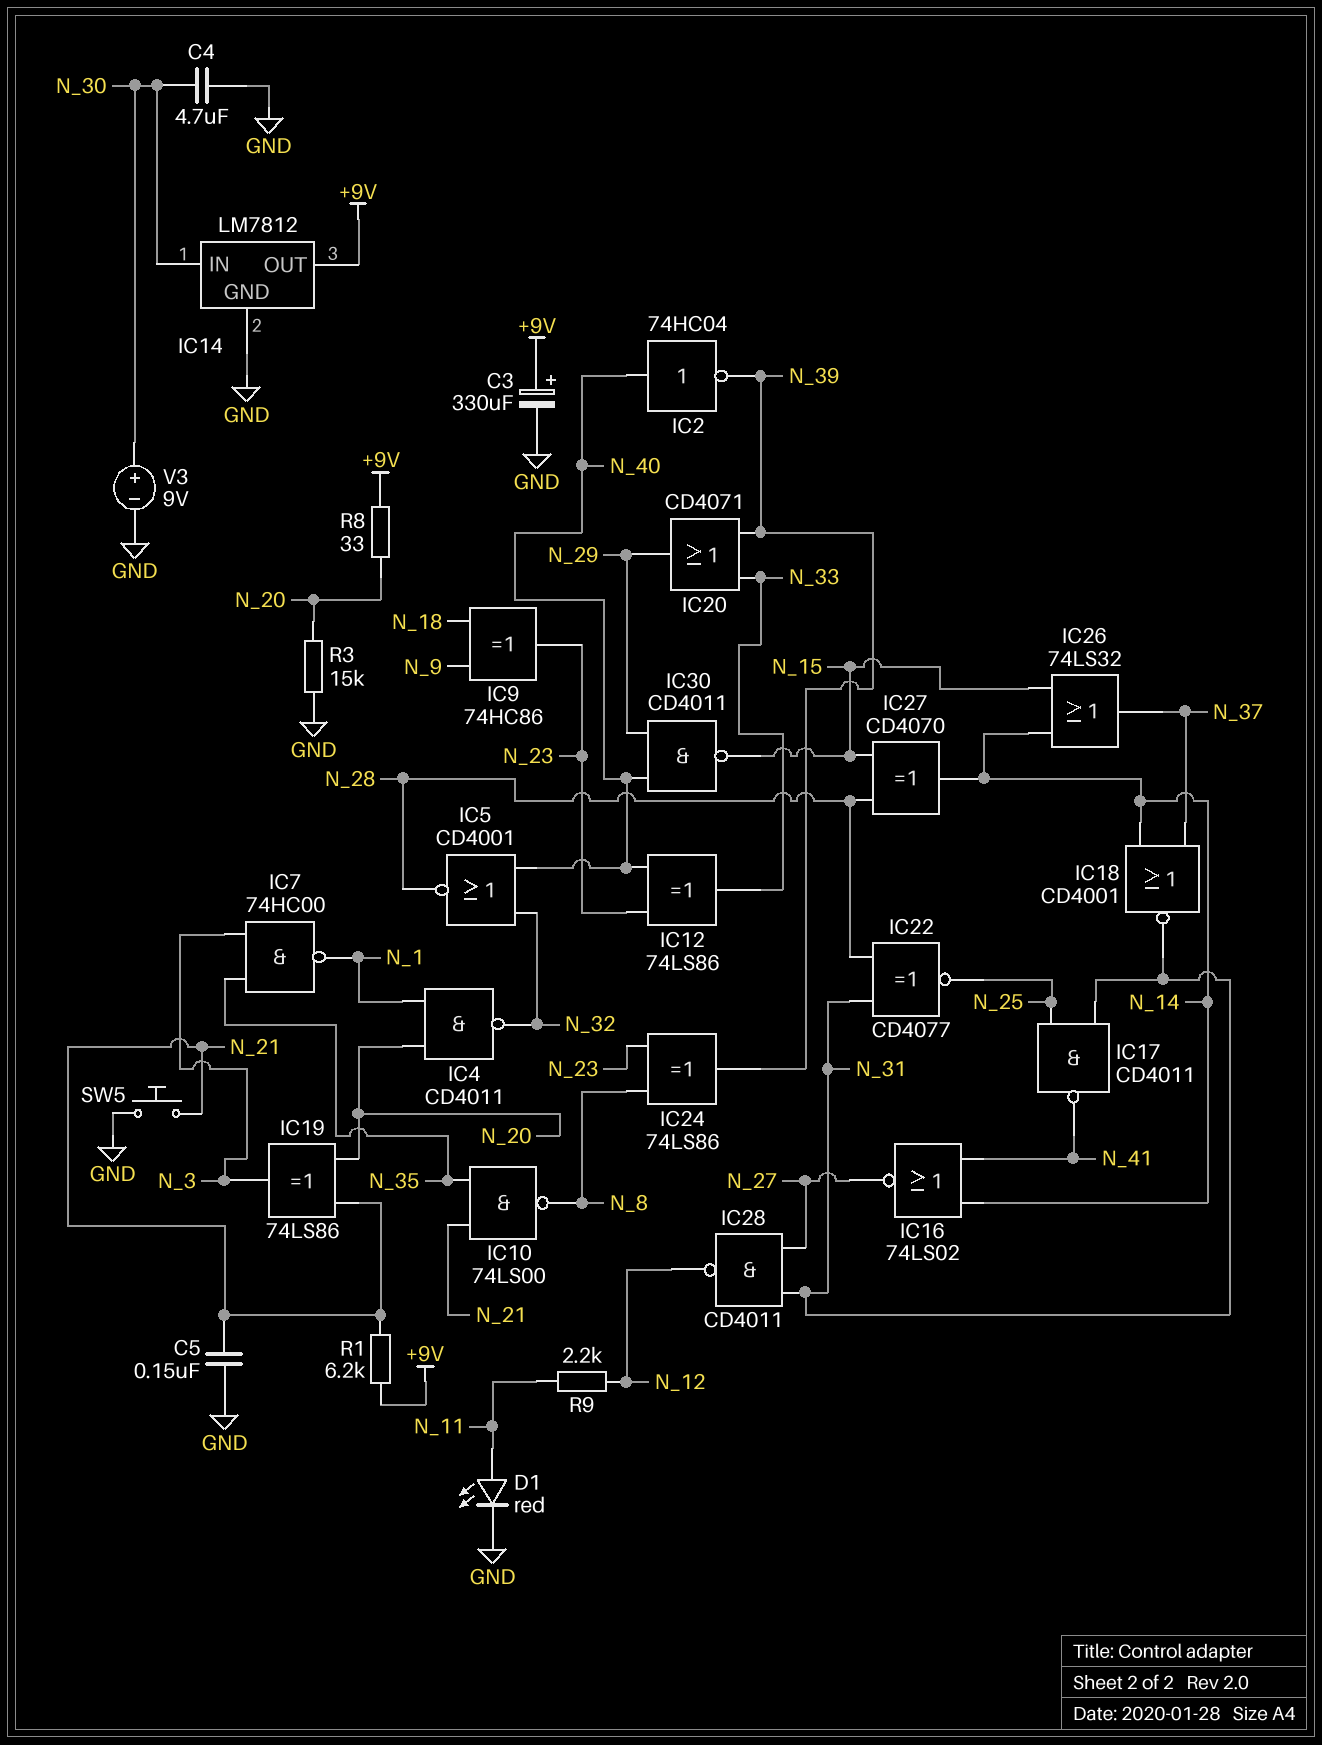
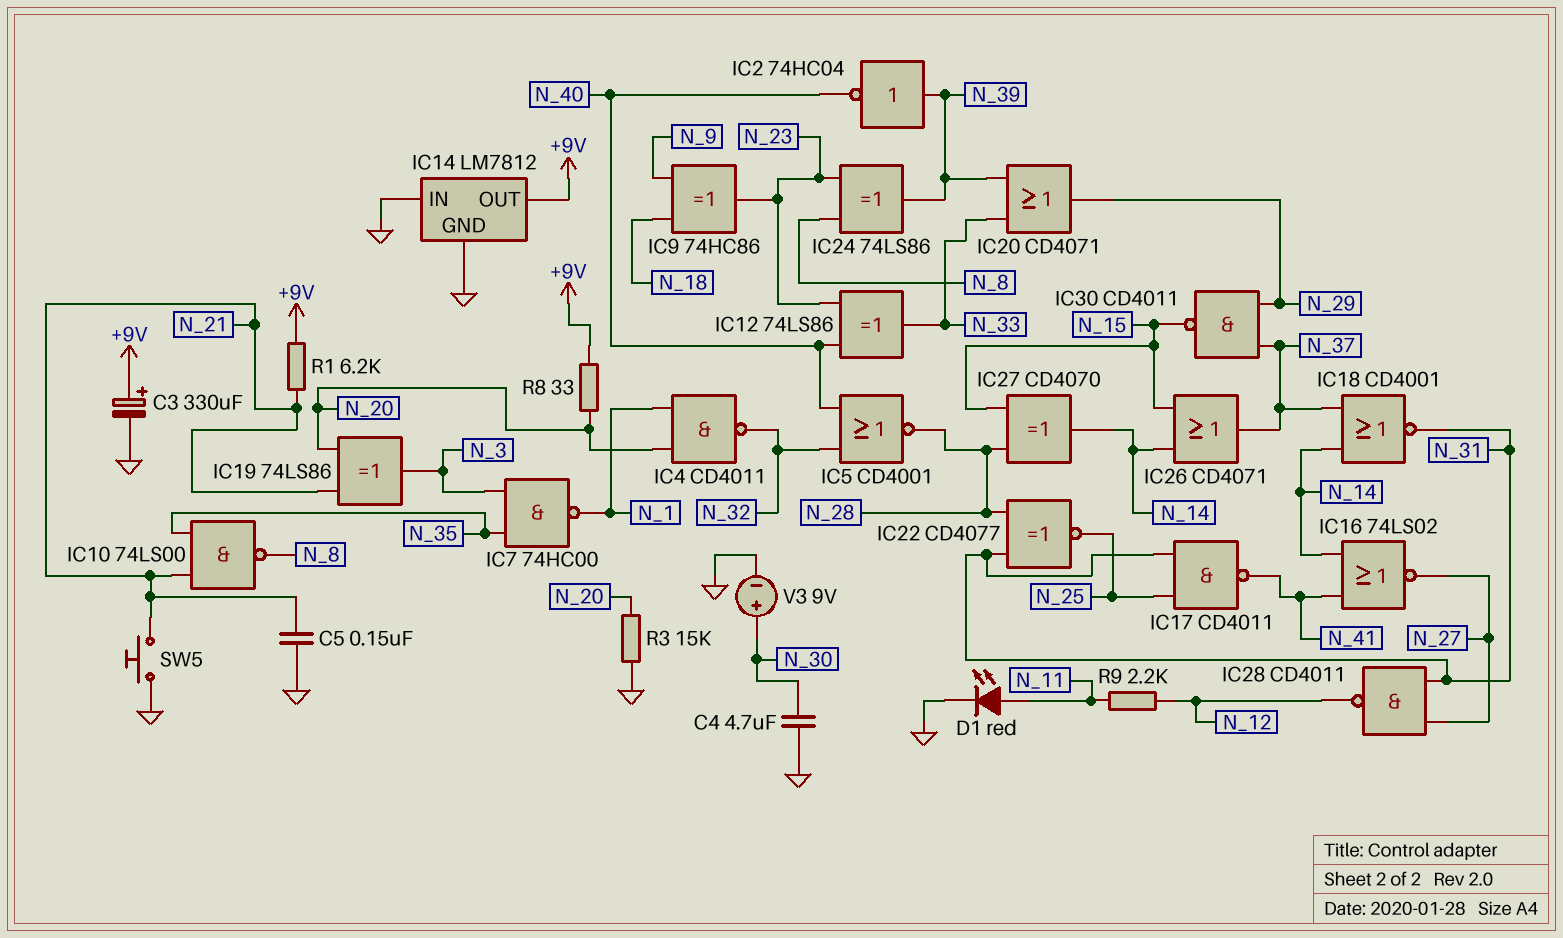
IC2: NOT 74HC04 (in N_40, out N_39) -> NOT 74HC04 (in N_39, out N_40)
IC14 pin IN: N_30 -> GND
IC26: OR 74LS32 (in N_14, in N_15, out N_37) -> OR CD4071 (in N_14, in N_15, out N_37)
IC30: NAND CD4011 (in N_29, in N_40, out N_15) -> NAND CD4011 (in N_29, in N_37, out N_15)

